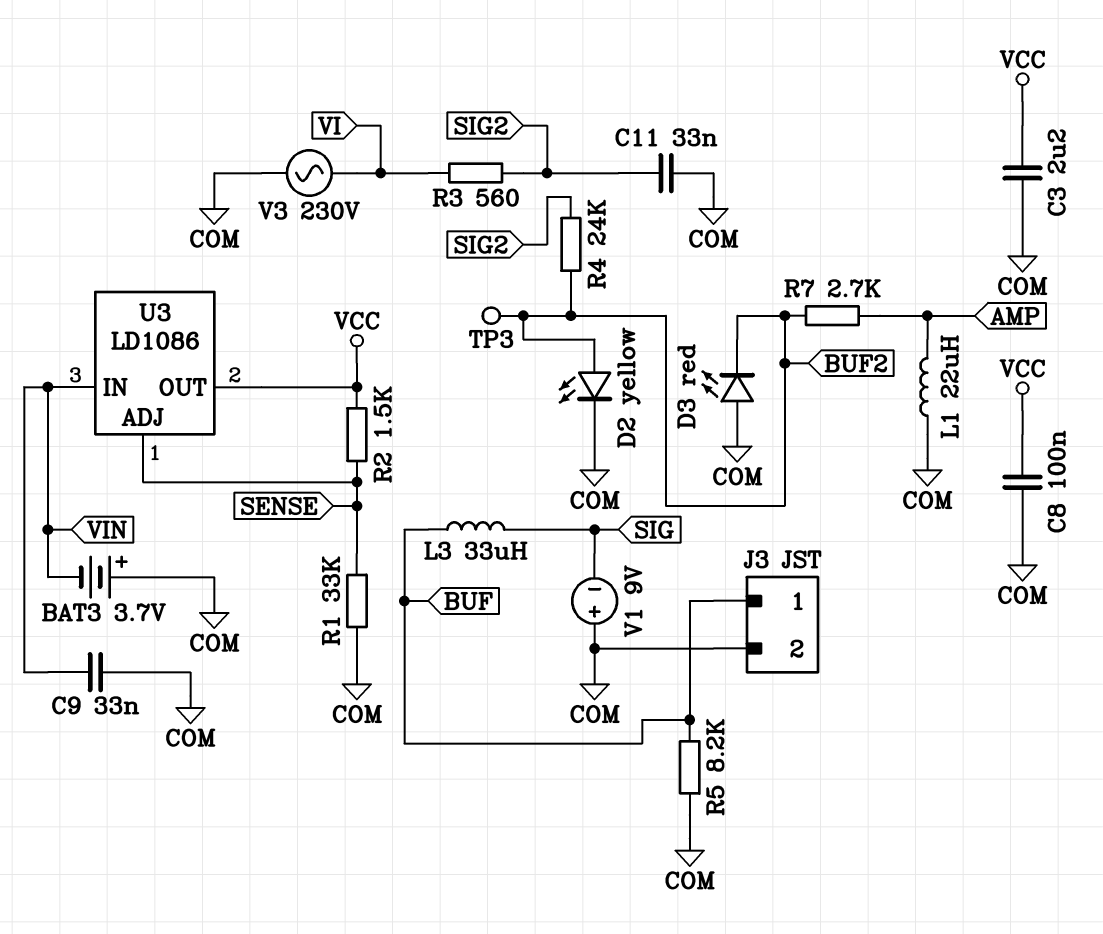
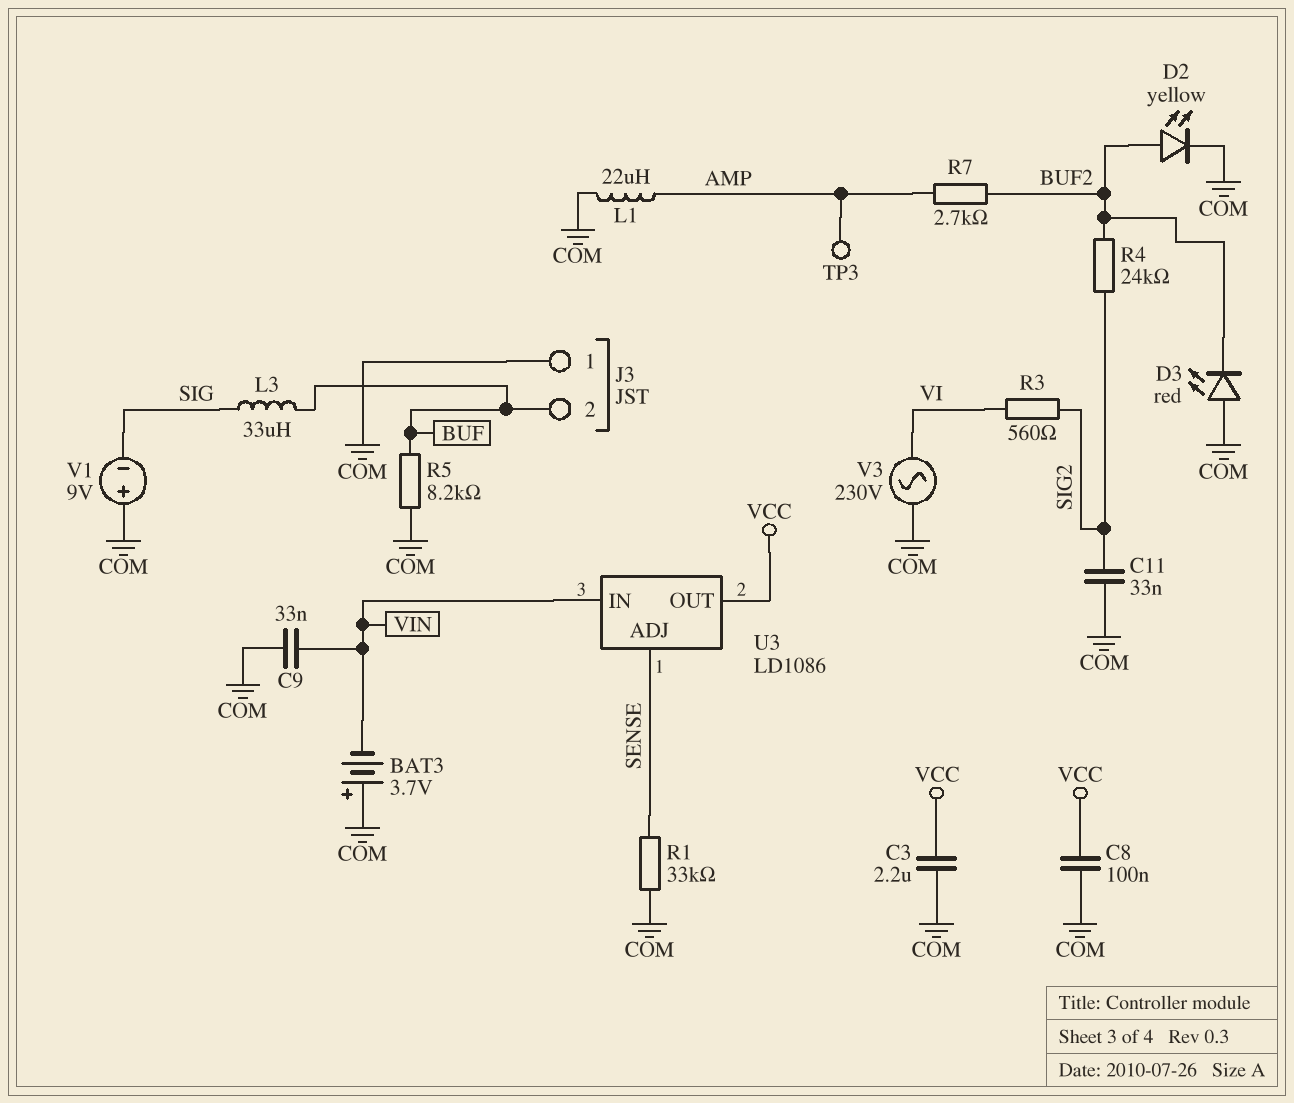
J3 pin 1: BUF -> COM
J3 pin 2: COM -> BUF
R2: 1.5k (SENSE, VCC) -> none
TP3: test point (BUF2) -> test point (AMP)

